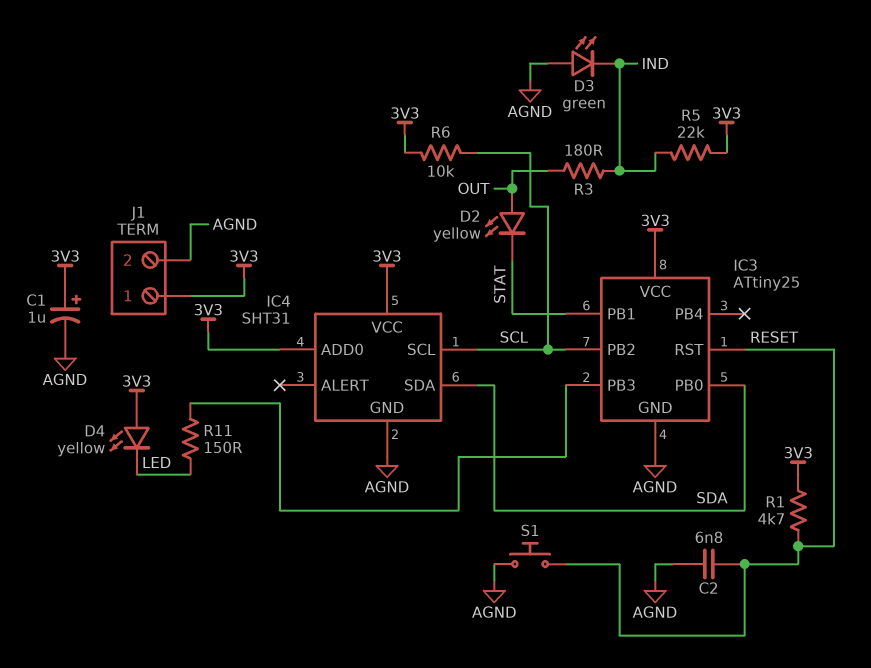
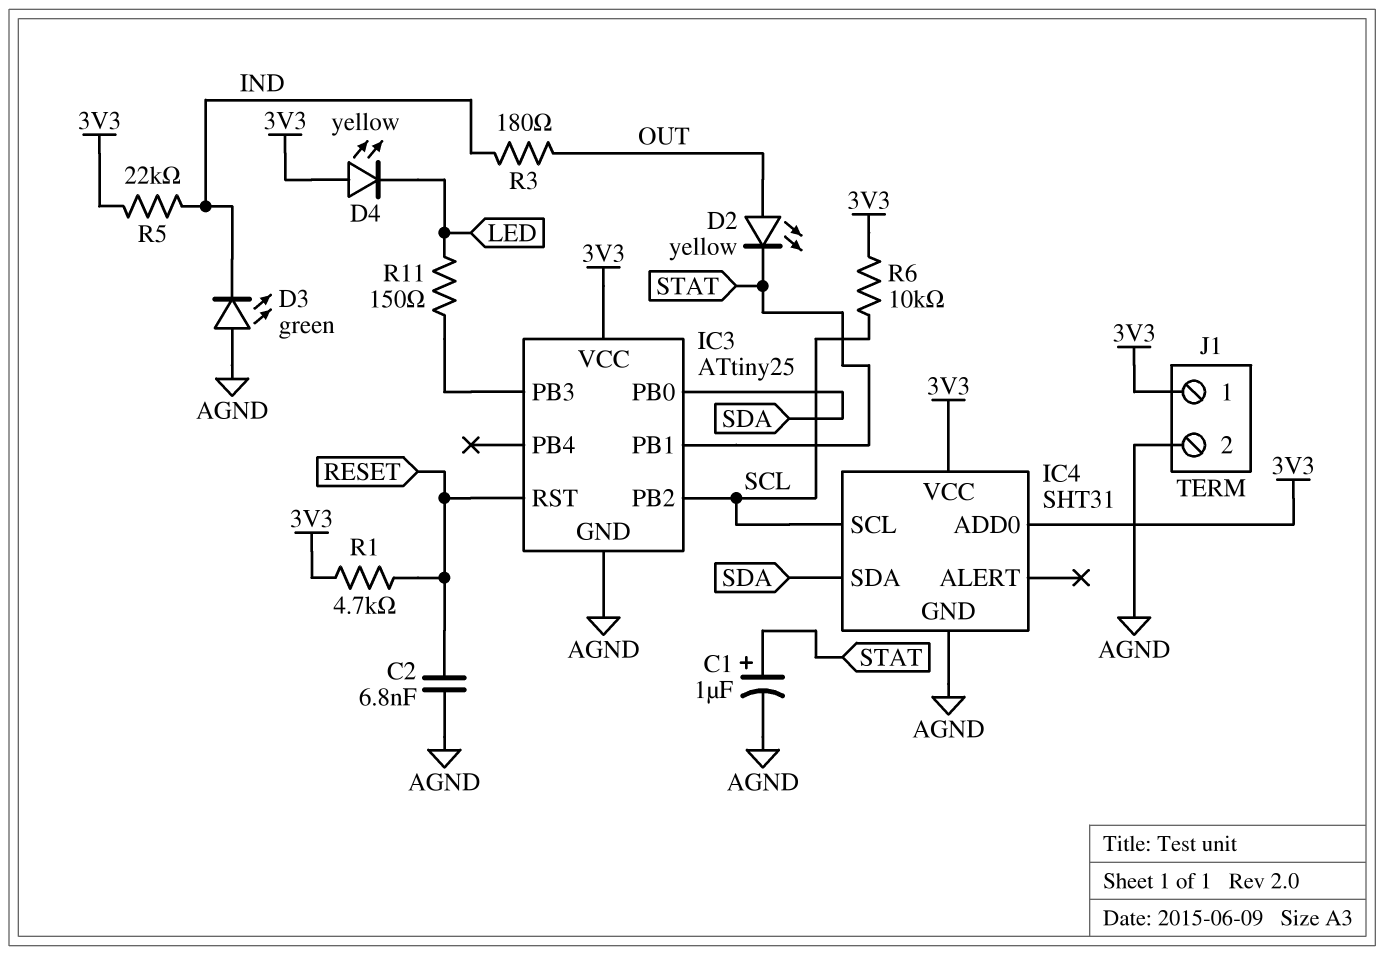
C1: 1uF (plus 3V3, minus AGND) -> 1uF (plus STAT, minus AGND)
S1: button (AGND, RESET) -> none

